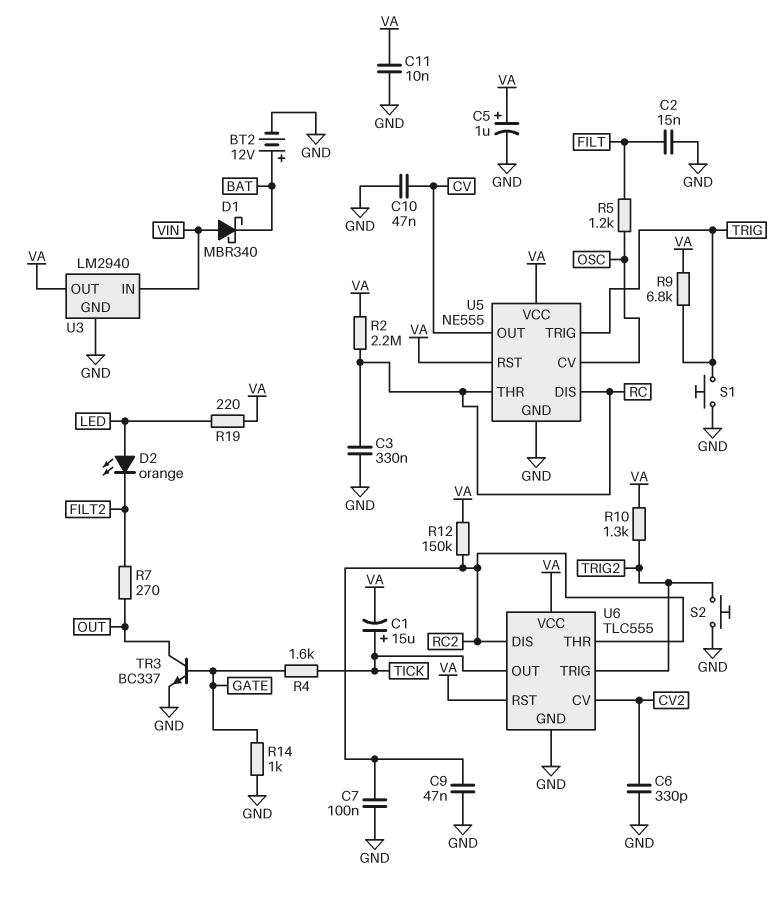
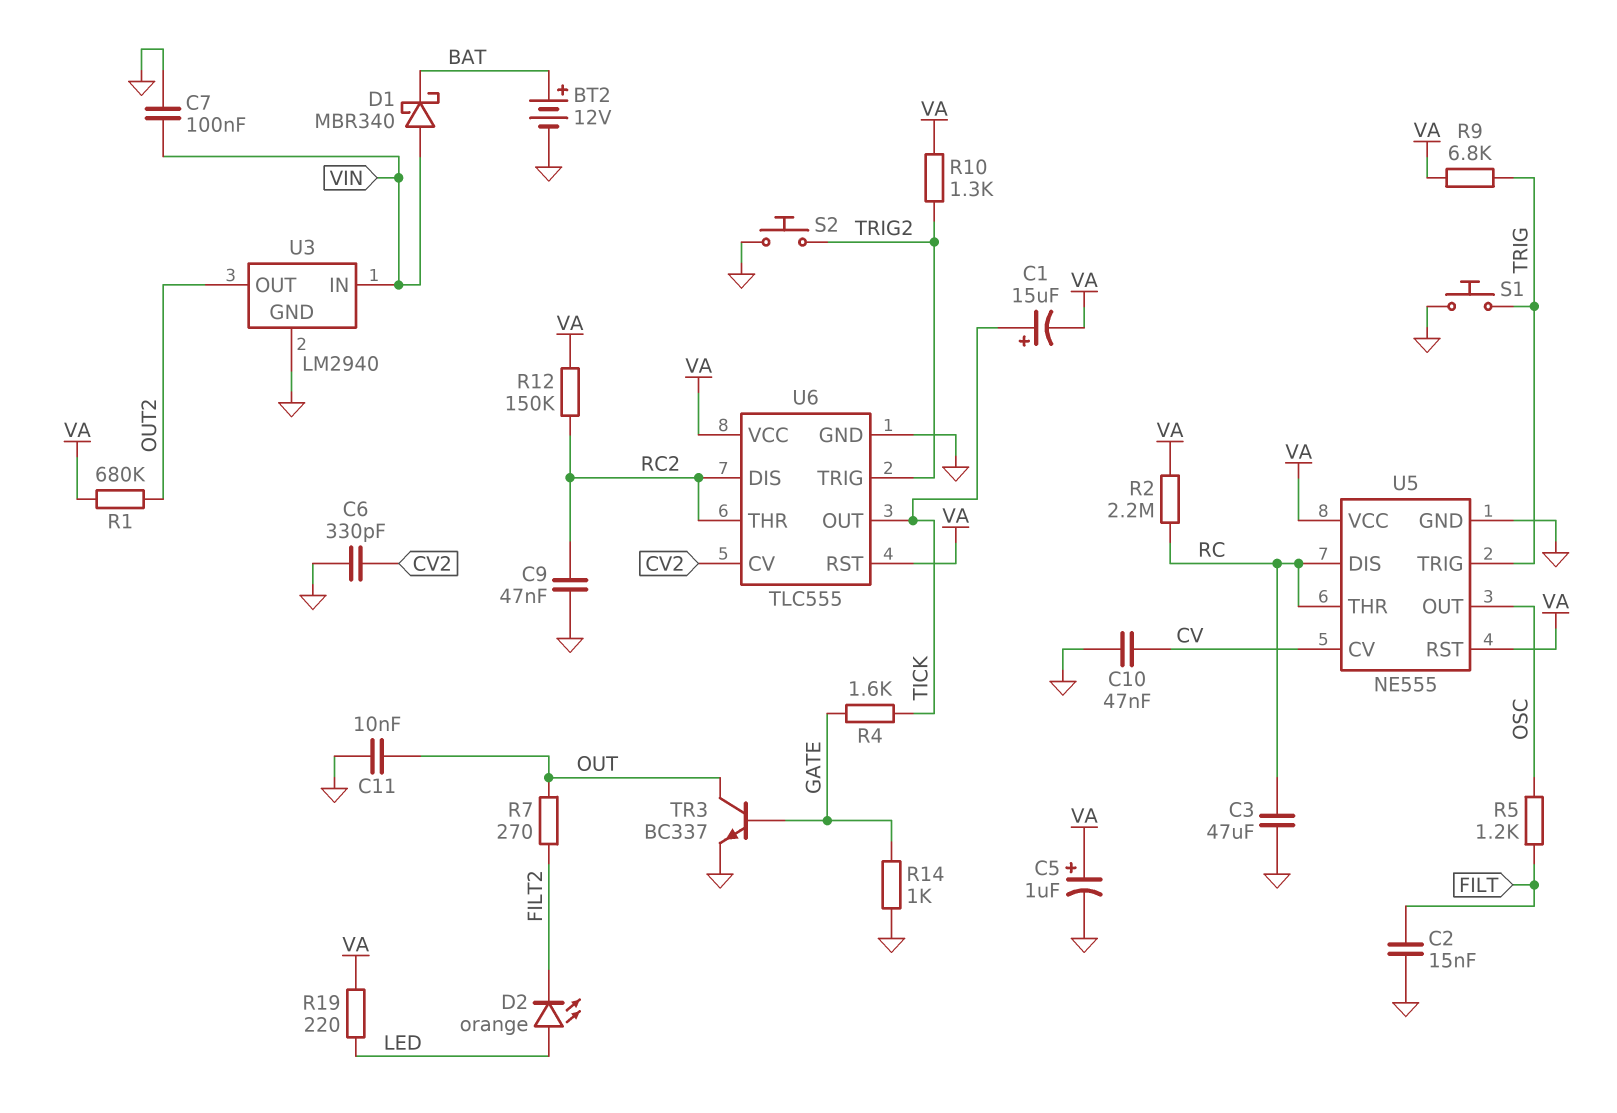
C3: 330nF (GND, RC) -> 47uF (GND, RC)
C7: 100nF (GND, RC2) -> 100nF (GND, VIN)
C11: 10nF (GND, VA) -> 10nF (GND, OUT)
R1: none -> 680k (OUT2, VA)
U3 pin OUT: VA -> OUT2
U5 pin CV: OSC -> CV
U5 pin OUT: CV -> OSC

